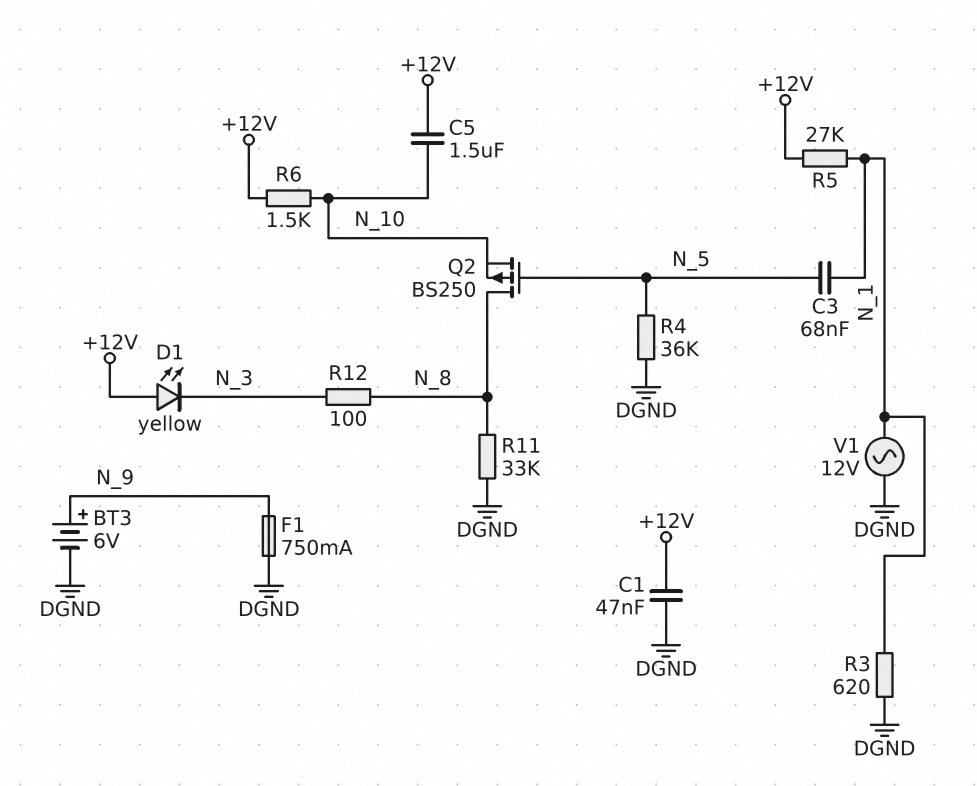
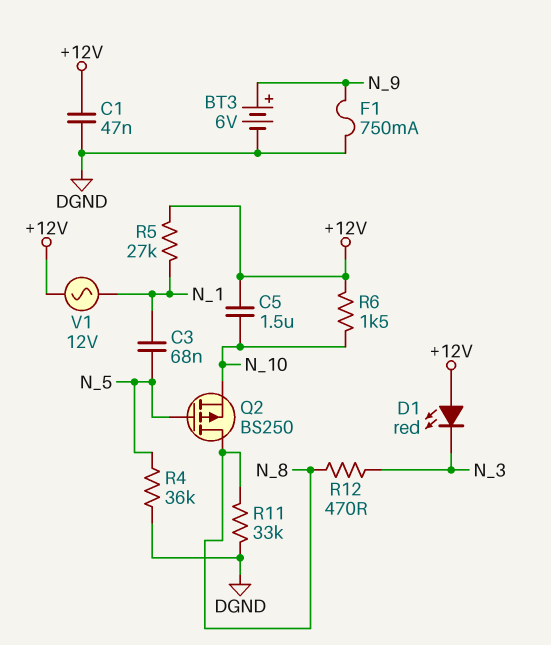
D1: LED yellow (A +12V, K N_3) -> LED red (A +12V, K N_3)
R3: 620 (DGND, N_1) -> none
R12: 100 (N_3, N_8) -> 470 (N_3, N_8)
V1: AC 12V (DGND, N_1) -> AC 12V (+12V, N_1)

